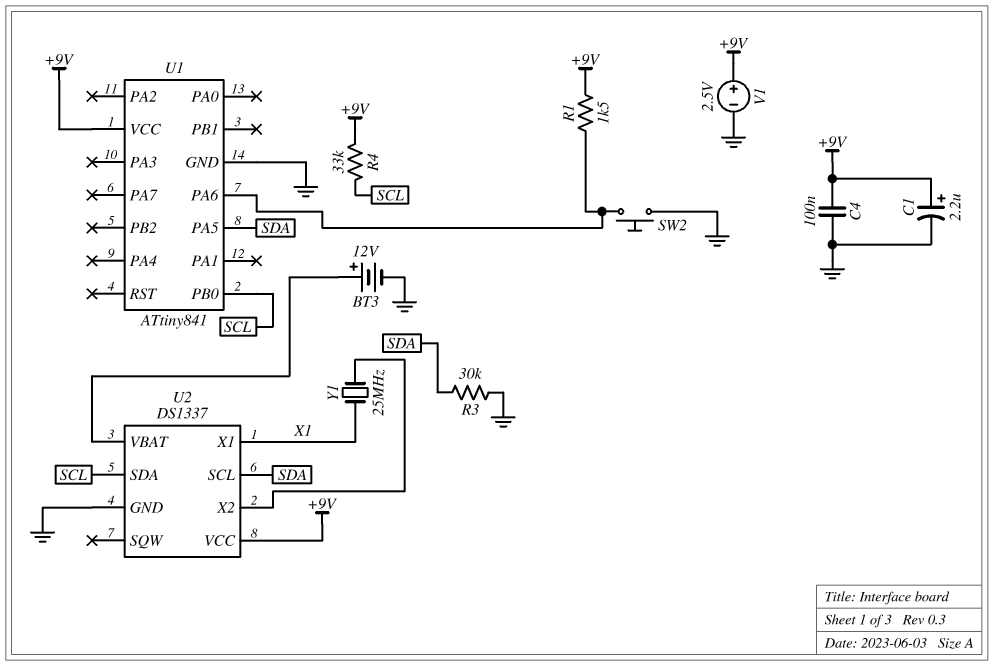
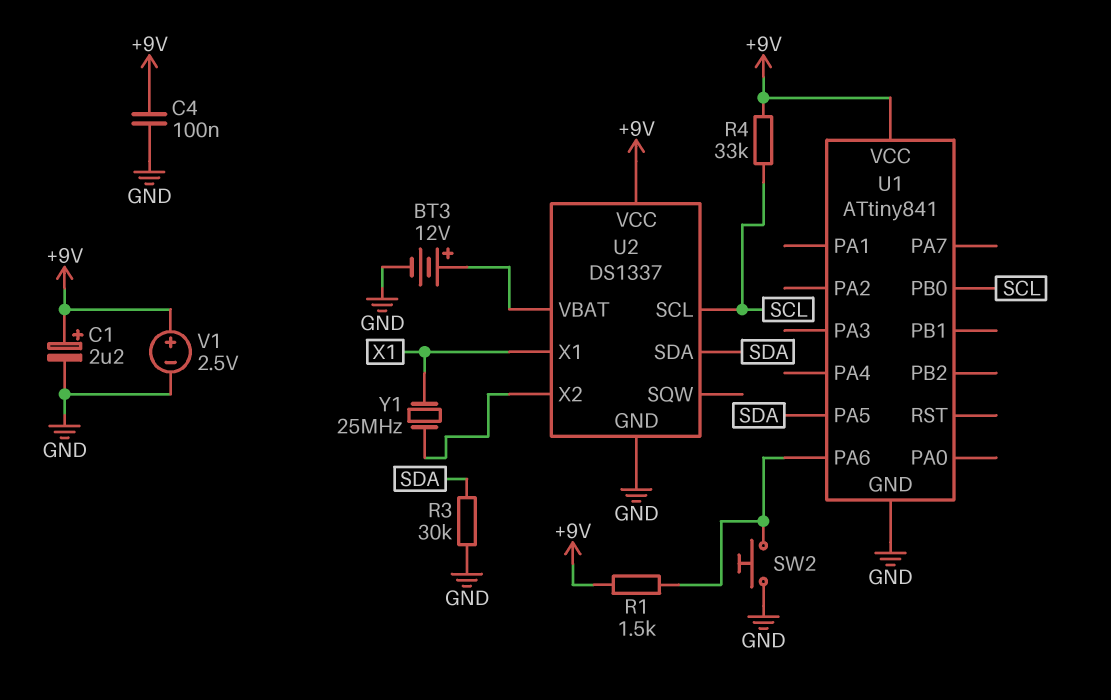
U2 pin SCL: SDA -> SCL
U2 pin SDA: SCL -> SDA

